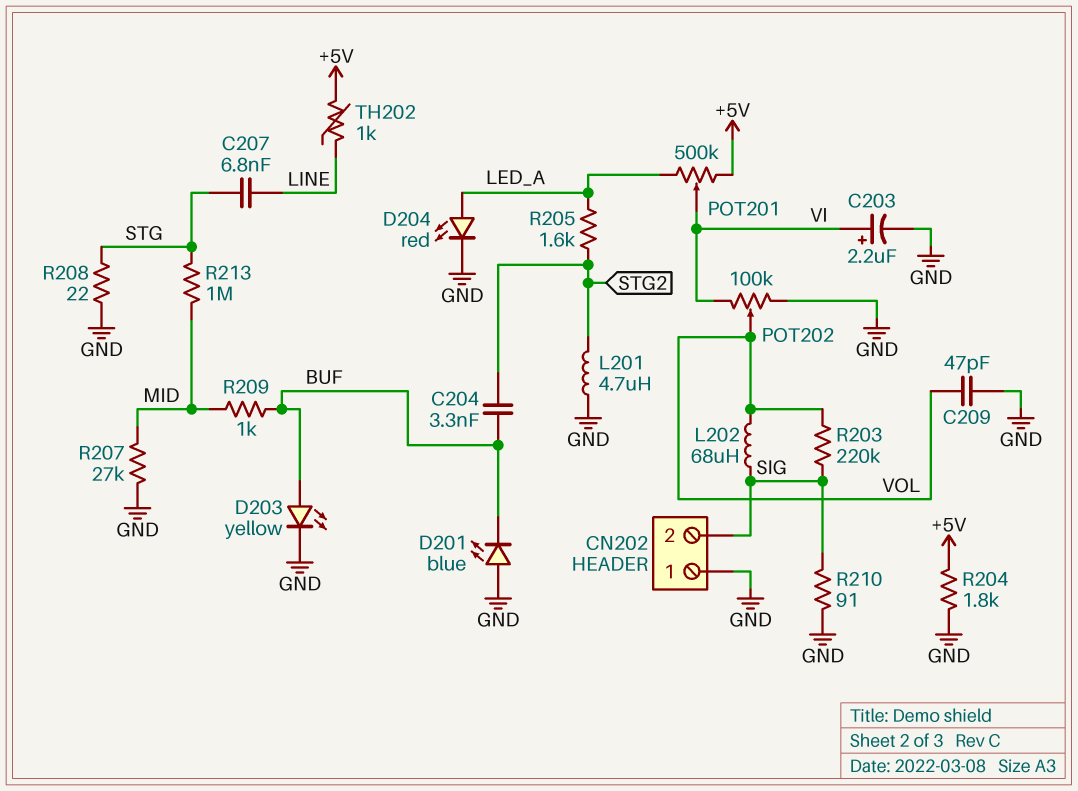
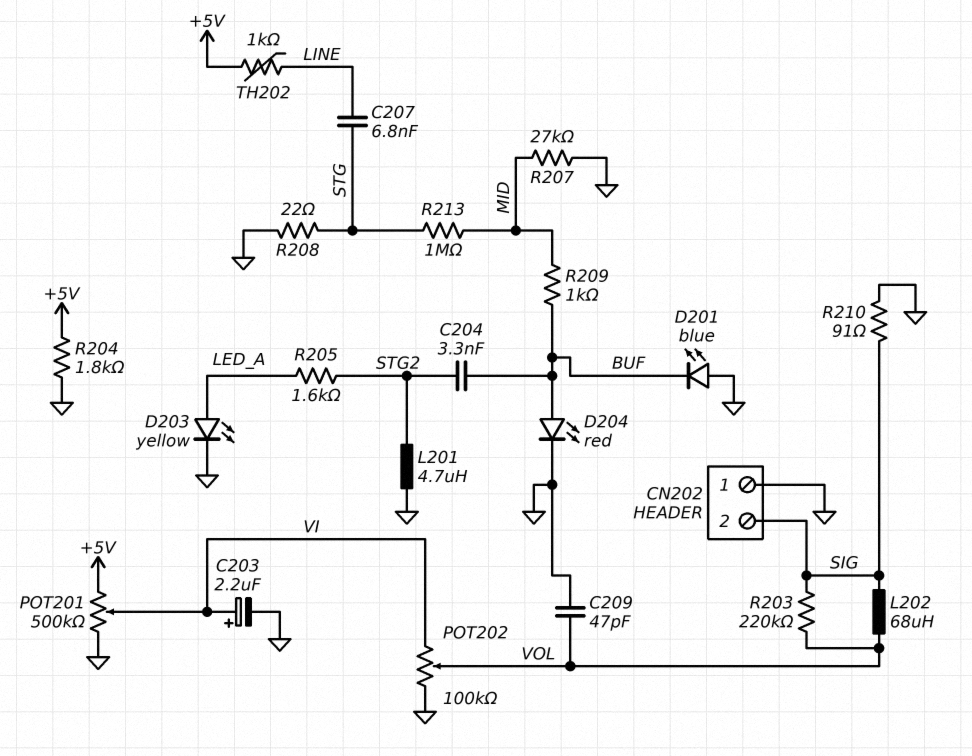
D203: LED yellow (A BUF, K GND) -> LED yellow (A LED_A, K GND)
D204: LED red (A LED_A, K GND) -> LED red (A BUF, K GND)
POT201: 500k (+5V, LED_A, wiper VI) -> 500k (+5V, GND, wiper VI)

